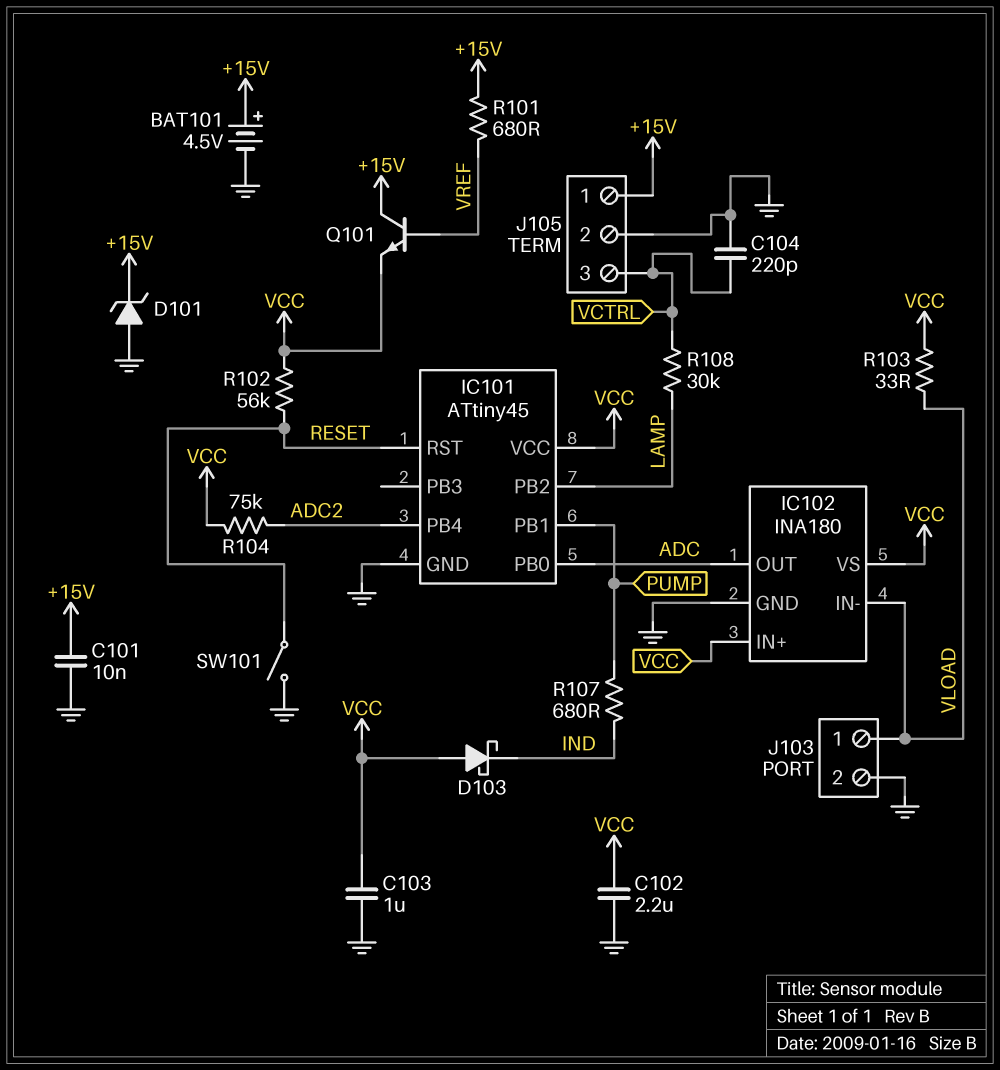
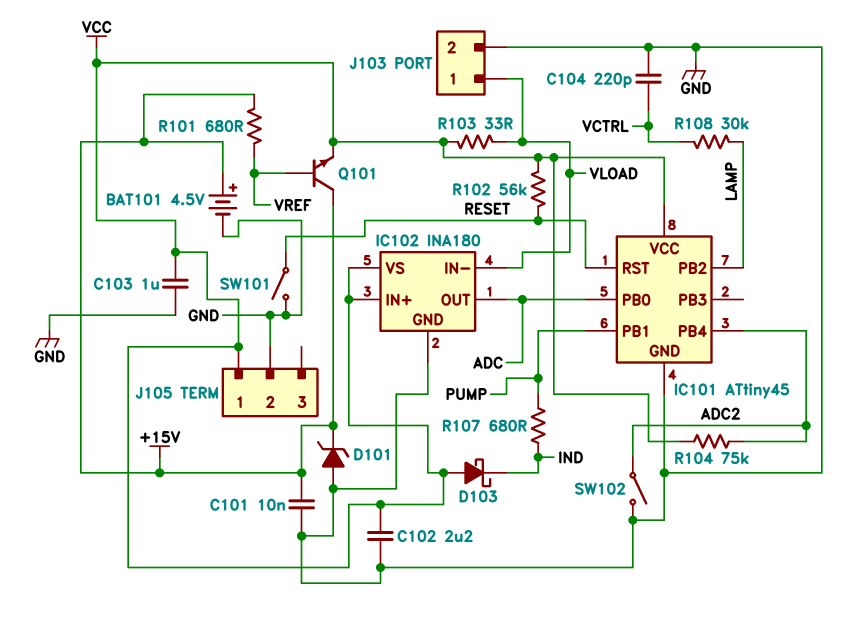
J105 pin 1: +15V -> VCC
J105 pin 3: VCTRL -> none
SW102: none -> switch (ADC2, GND)

